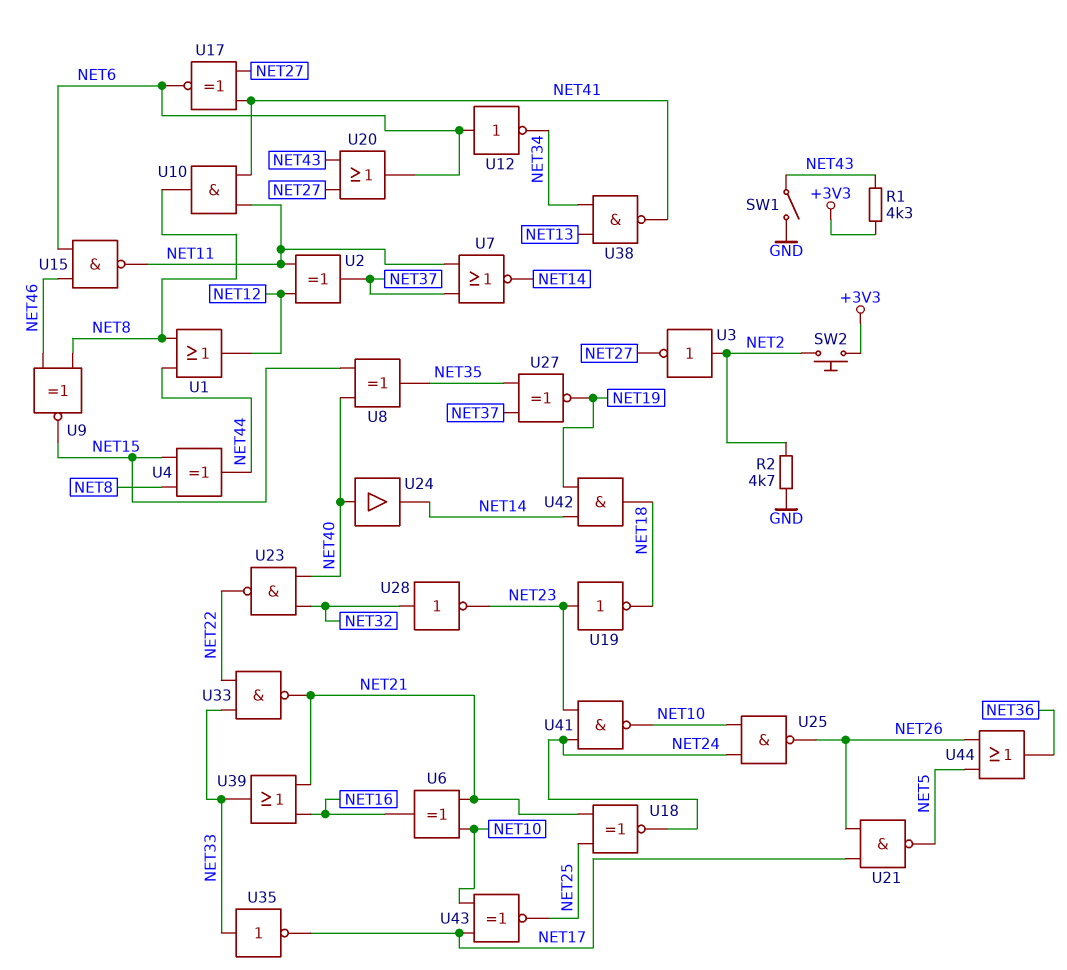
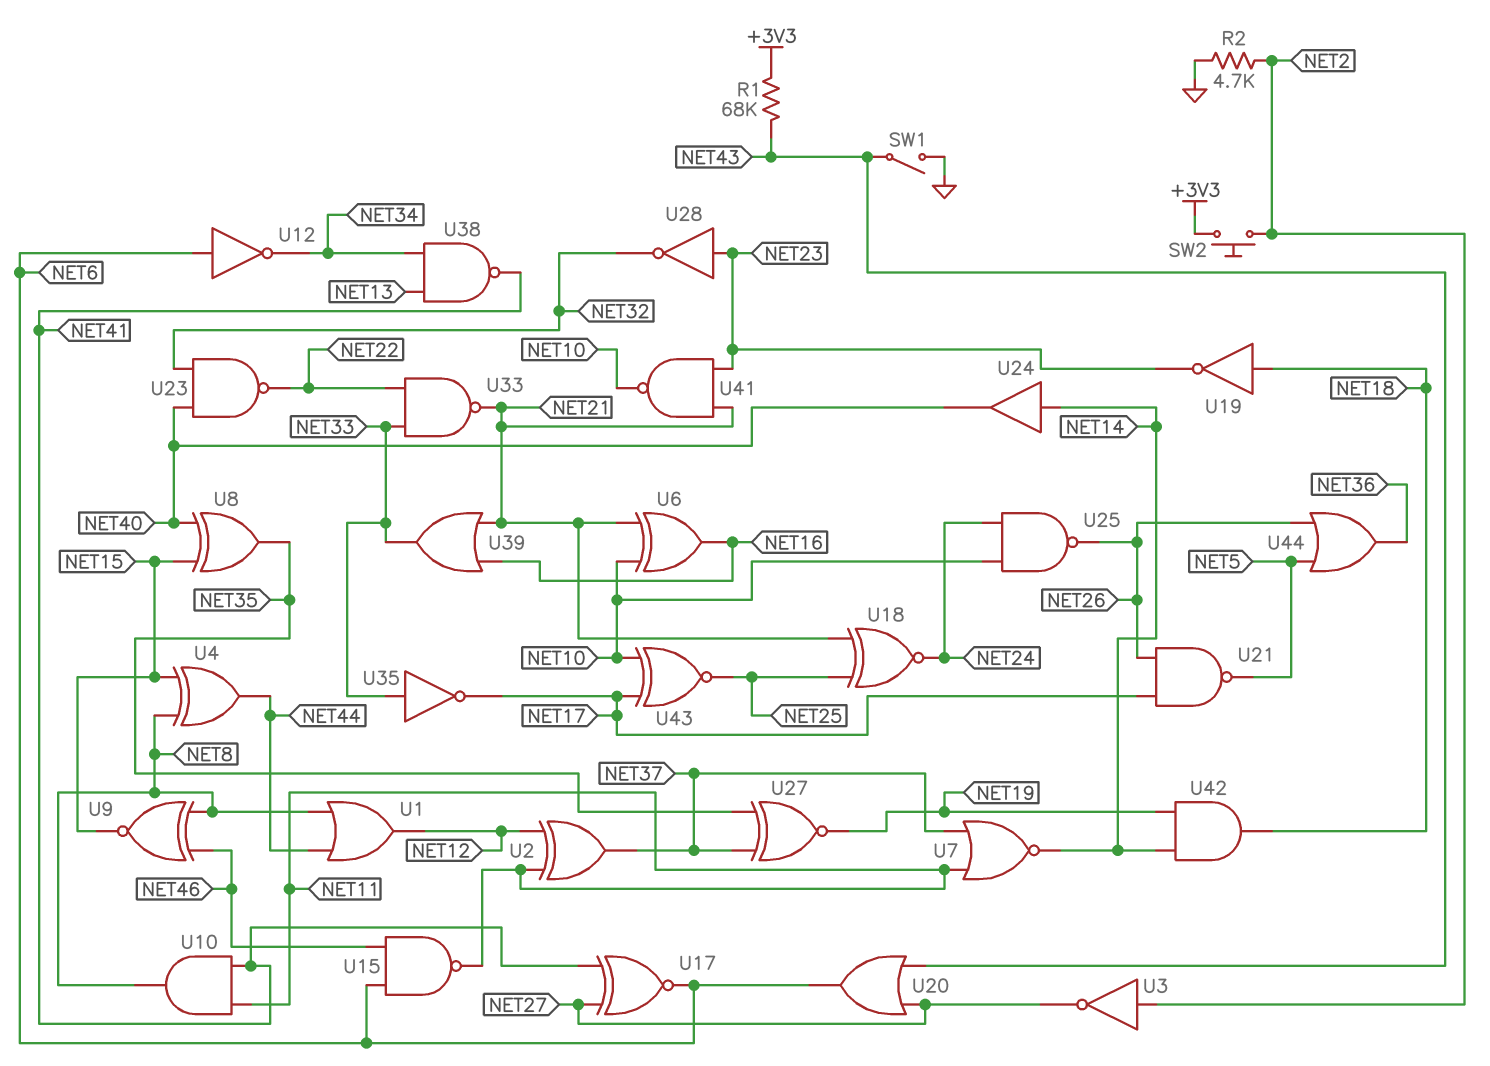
R1: 4.3k (+3V3, NET43) -> 68k (+3V3, NET43)
U19: NOT (in NET23, out NET18) -> NOT (in NET18, out NET23)
U24: buffer (in NET40, out NET14) -> buffer (in NET14, out NET40)
U28: NOT (in NET32, out NET23) -> NOT (in NET23, out NET32)
U41: NAND (in NET23, in NET24, out NET10) -> NAND (in NET21, in NET23, out NET10)

